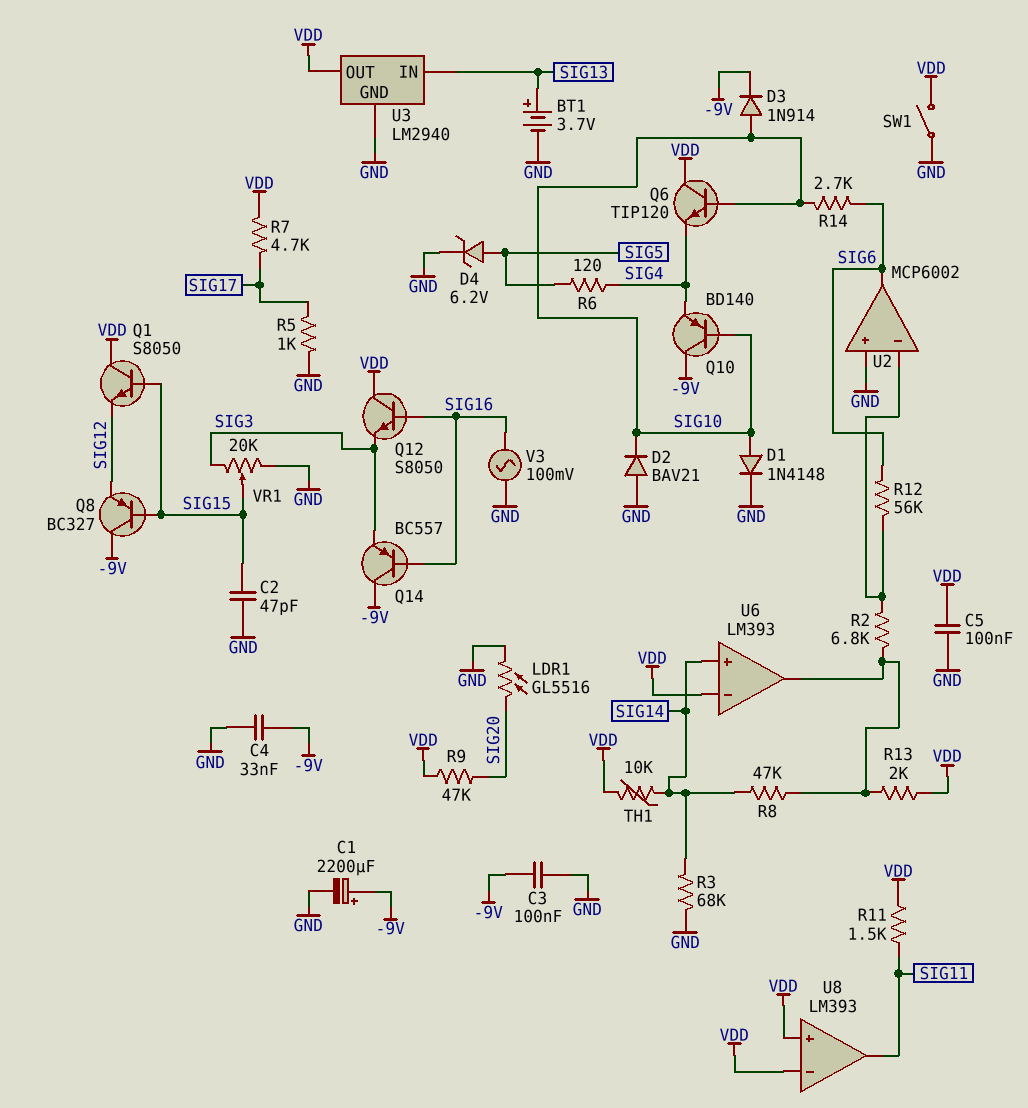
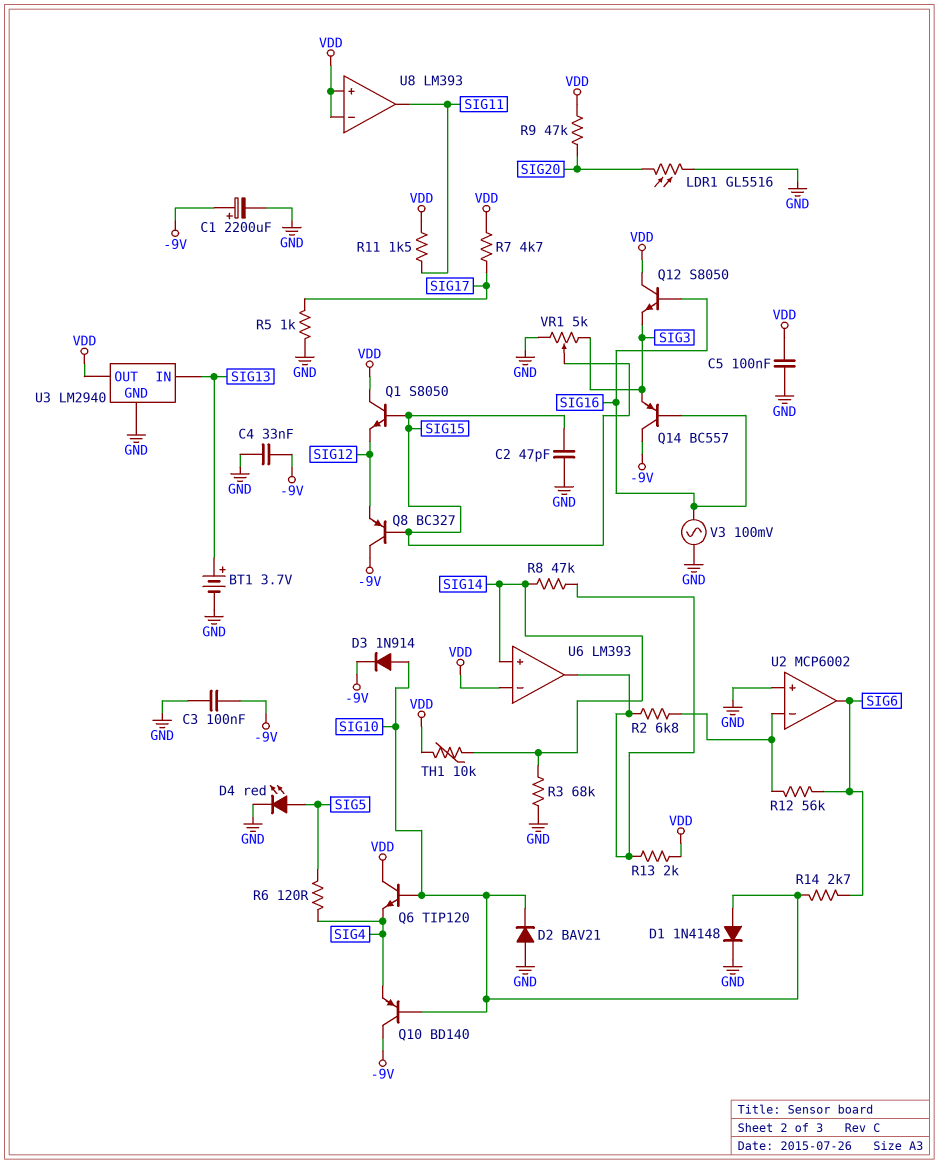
D4: zener 6.2V (A SIG5, K GND) -> LED red (A SIG5, K GND)
SW1: switch (GND, VDD) -> none
VR1: 20k (GND, SIG3, wiper SIG15) -> 5k (GND, SIG3, wiper SIG15)

